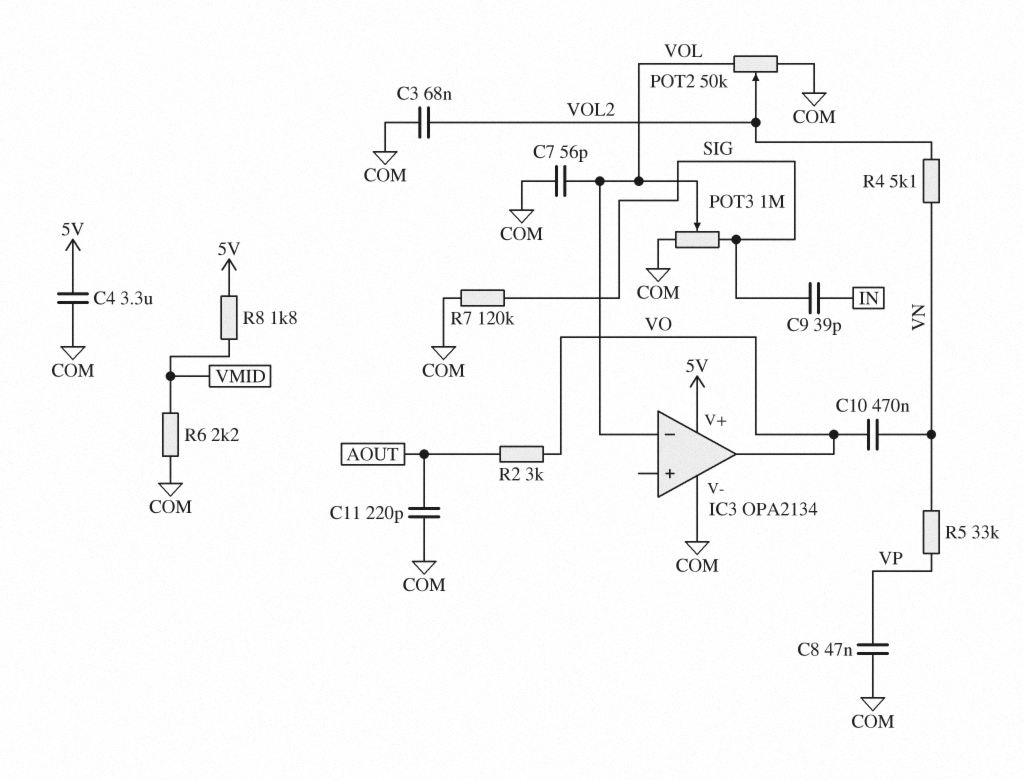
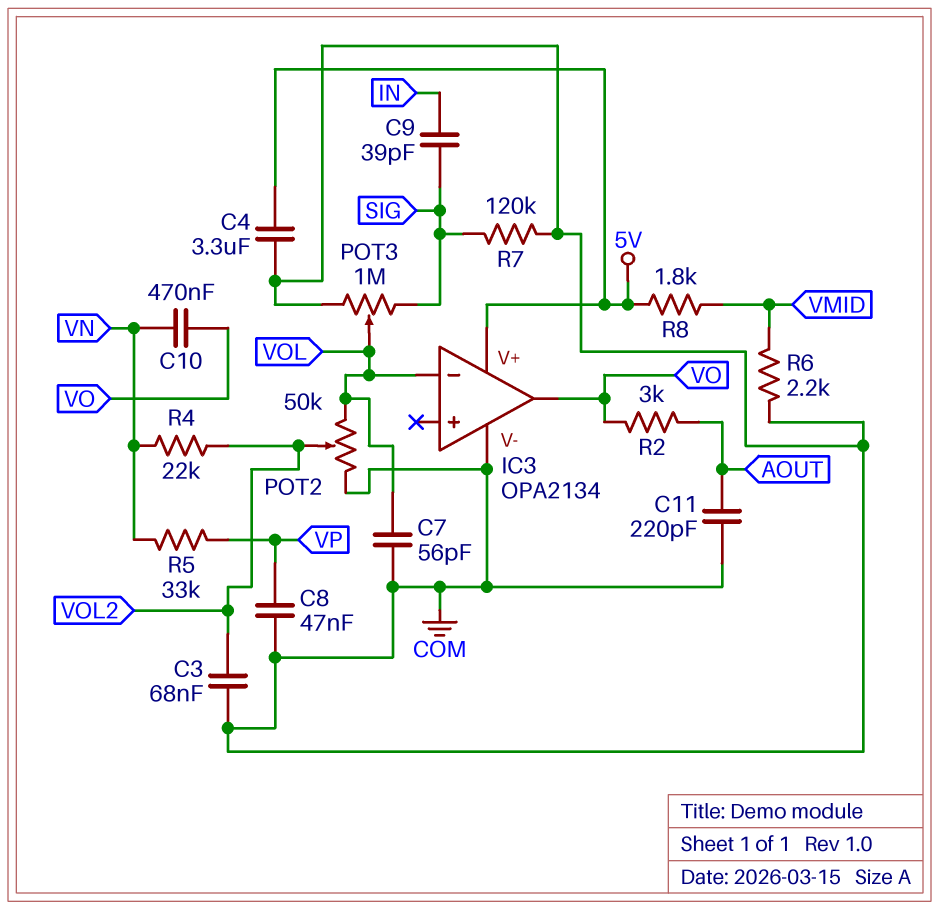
R4: 5.1k (VN, VOL2) -> 22k (VN, VOL2)

